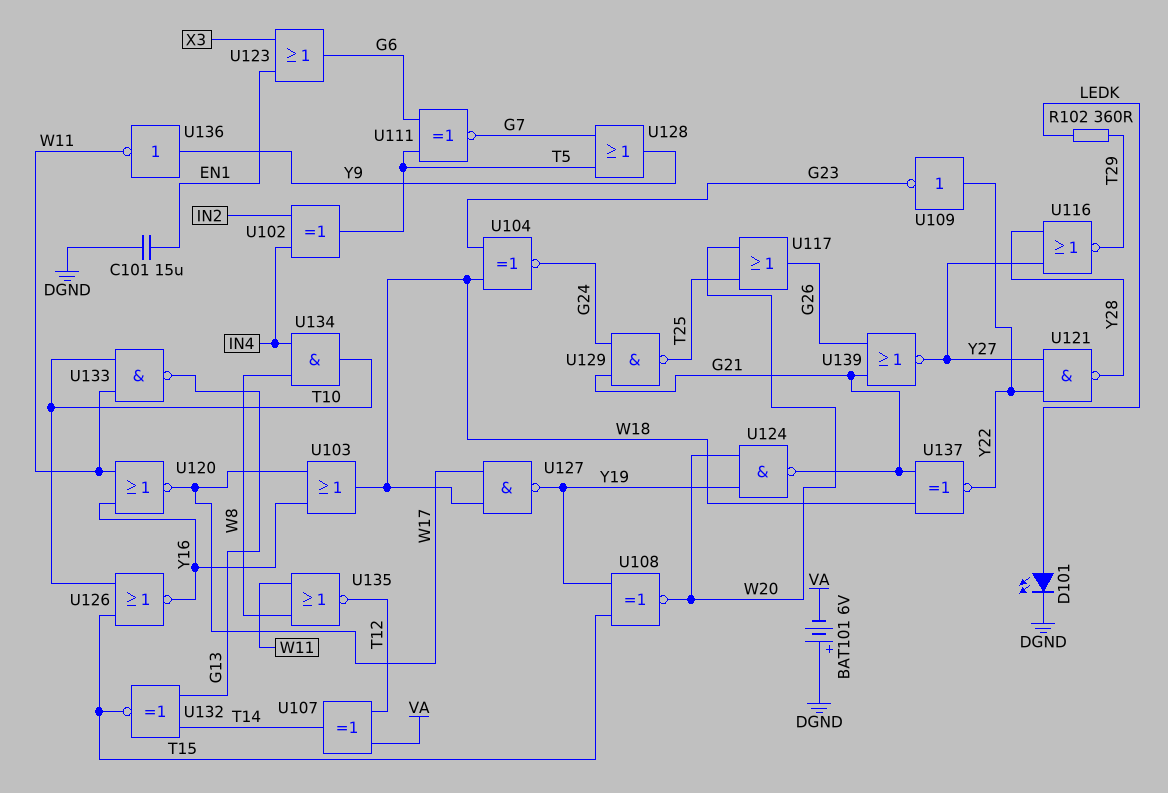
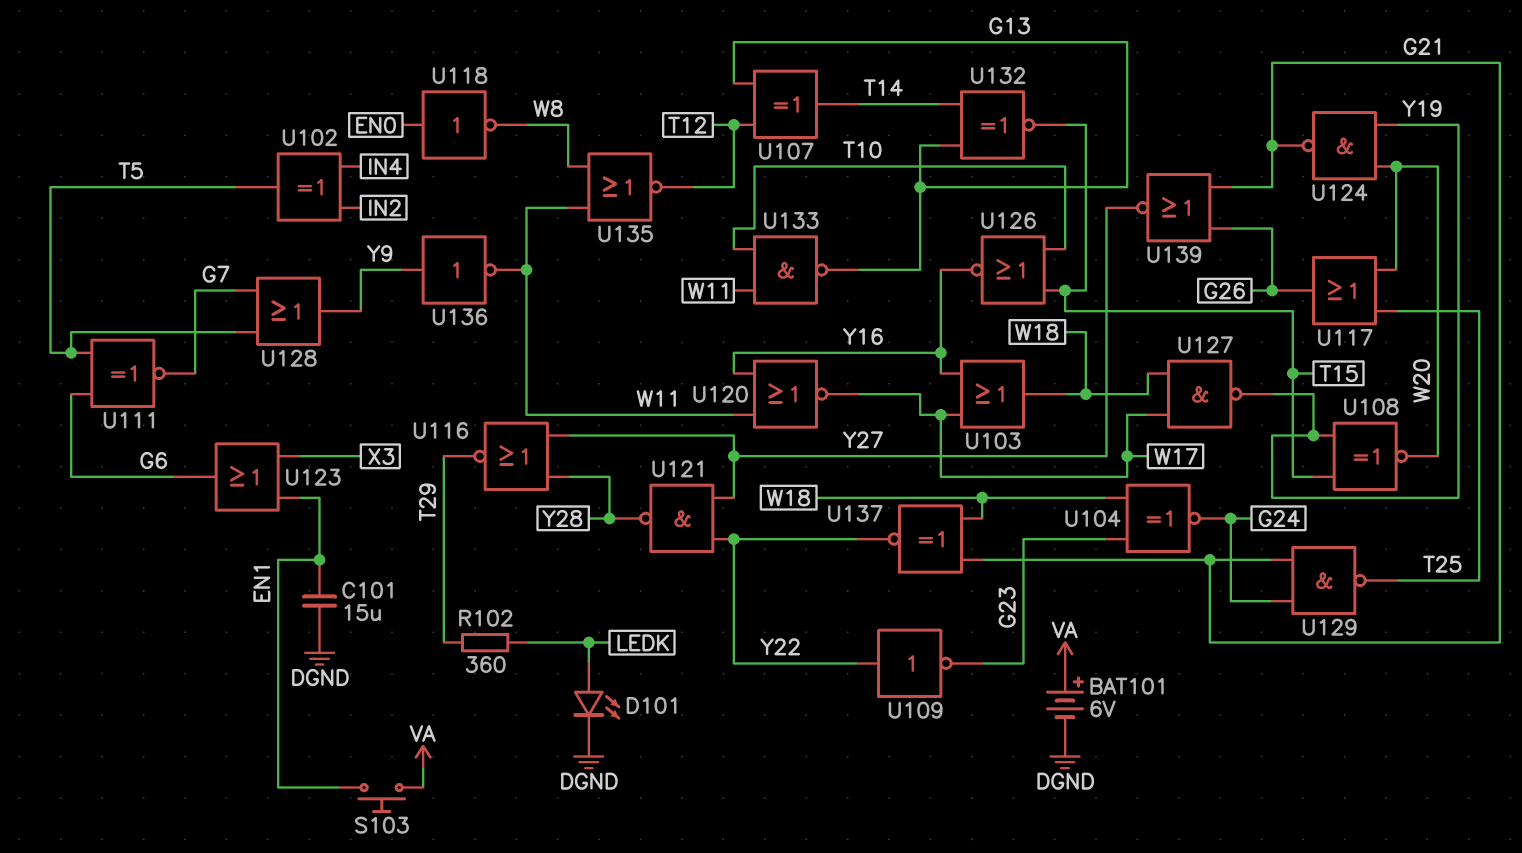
BAT101: 6V (plus DGND, minus VA) -> 6V (plus VA, minus DGND)
S103: none -> button (EN1, VA)
U107: XOR (in T12, in VA, out T14) -> XOR (in G13, in T12, out T14)
U118: none -> NOT (in EN0, out W8)
U134: AND (in IN4, in W8, out T10) -> none

